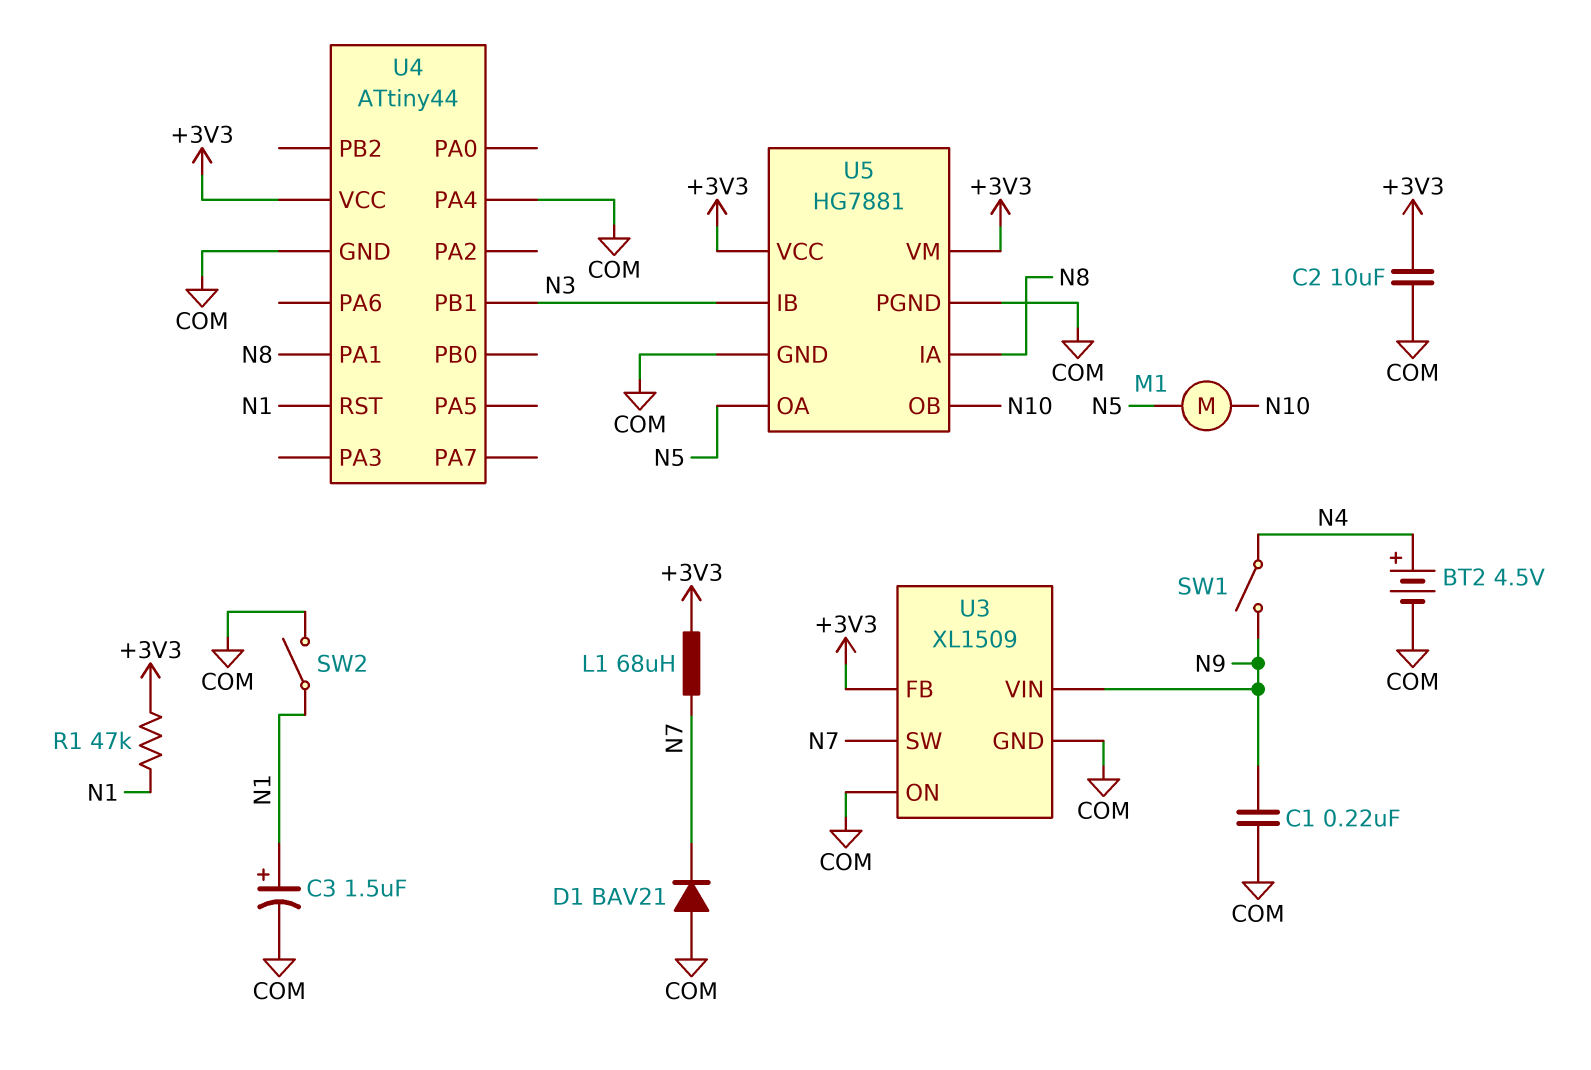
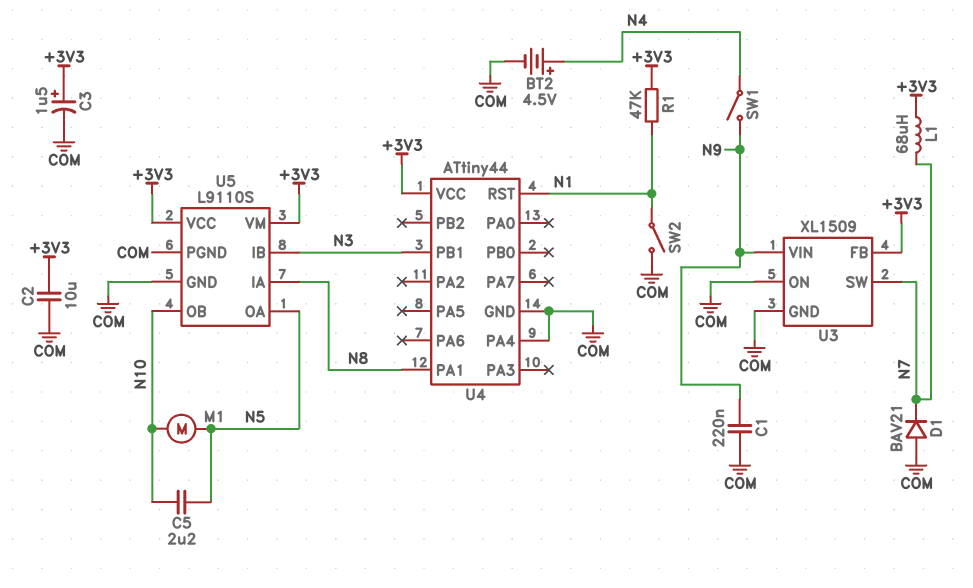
C3: 1.5uF (plus N1, minus COM) -> 1.5uF (plus +3V3, minus COM)
C5: none -> 2.2uF (N5, N10)
U5: HG7881 -> L9110S

